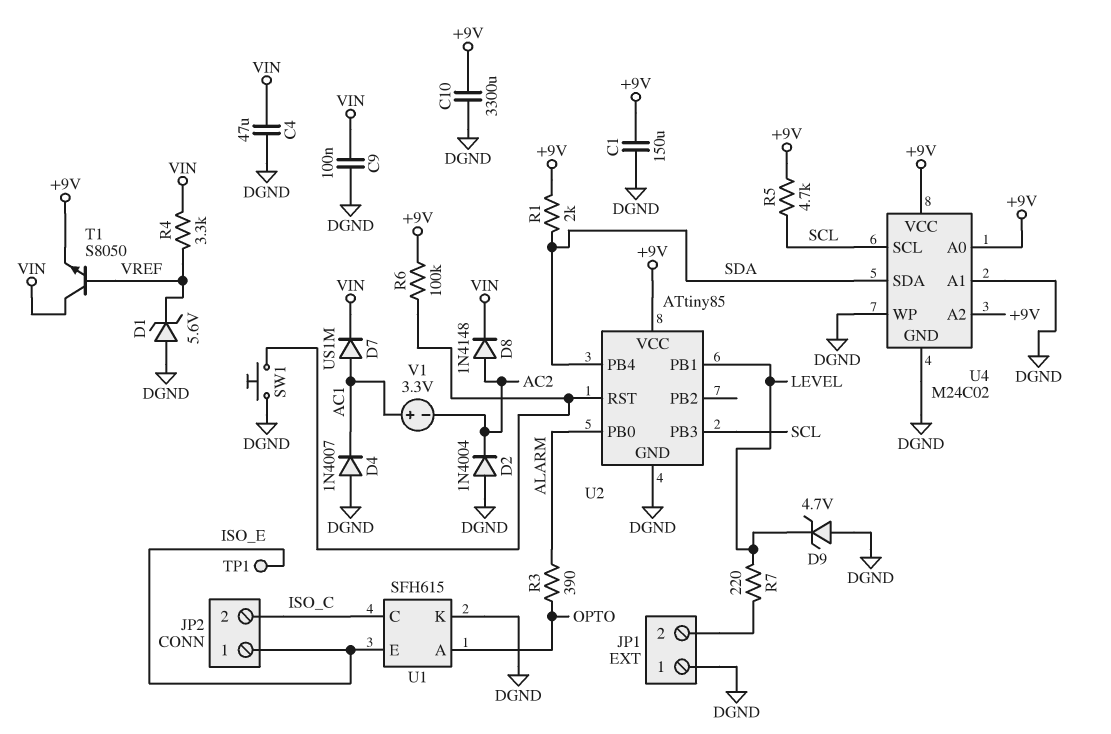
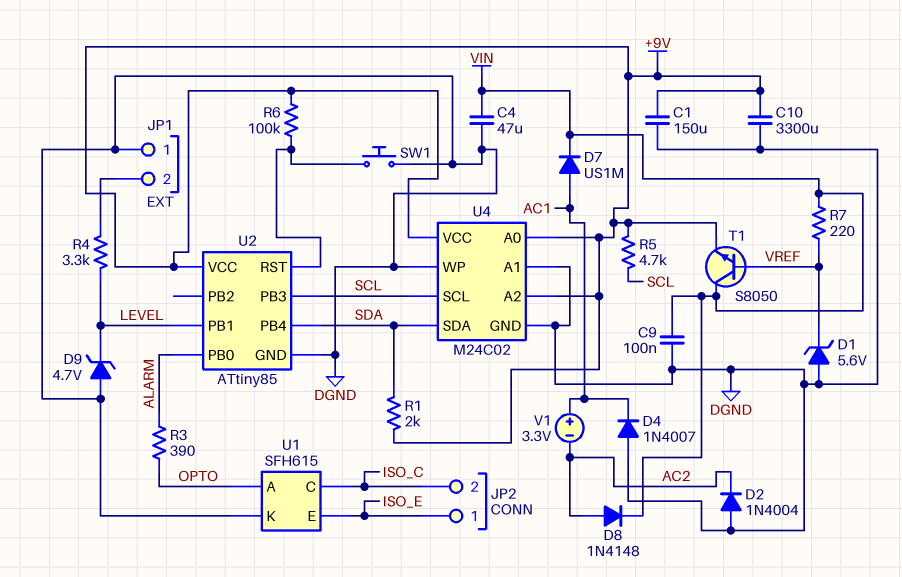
R4: 3.3k (VIN, VREF) -> 3.3k (JP1/2, LEVEL)
R7: 220 (JP1/2, LEVEL) -> 220 (VIN, VREF)
TP1: test point (ISO_E) -> none

